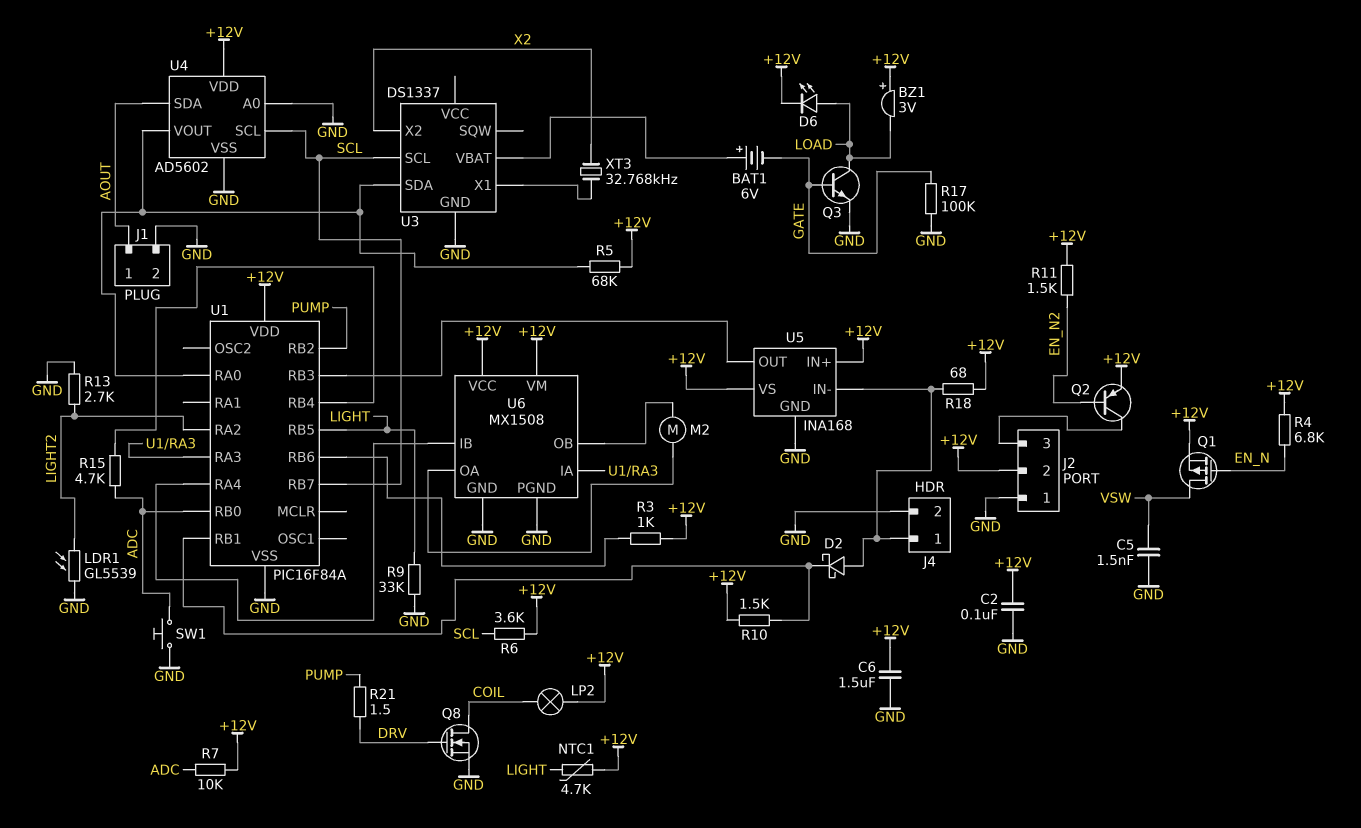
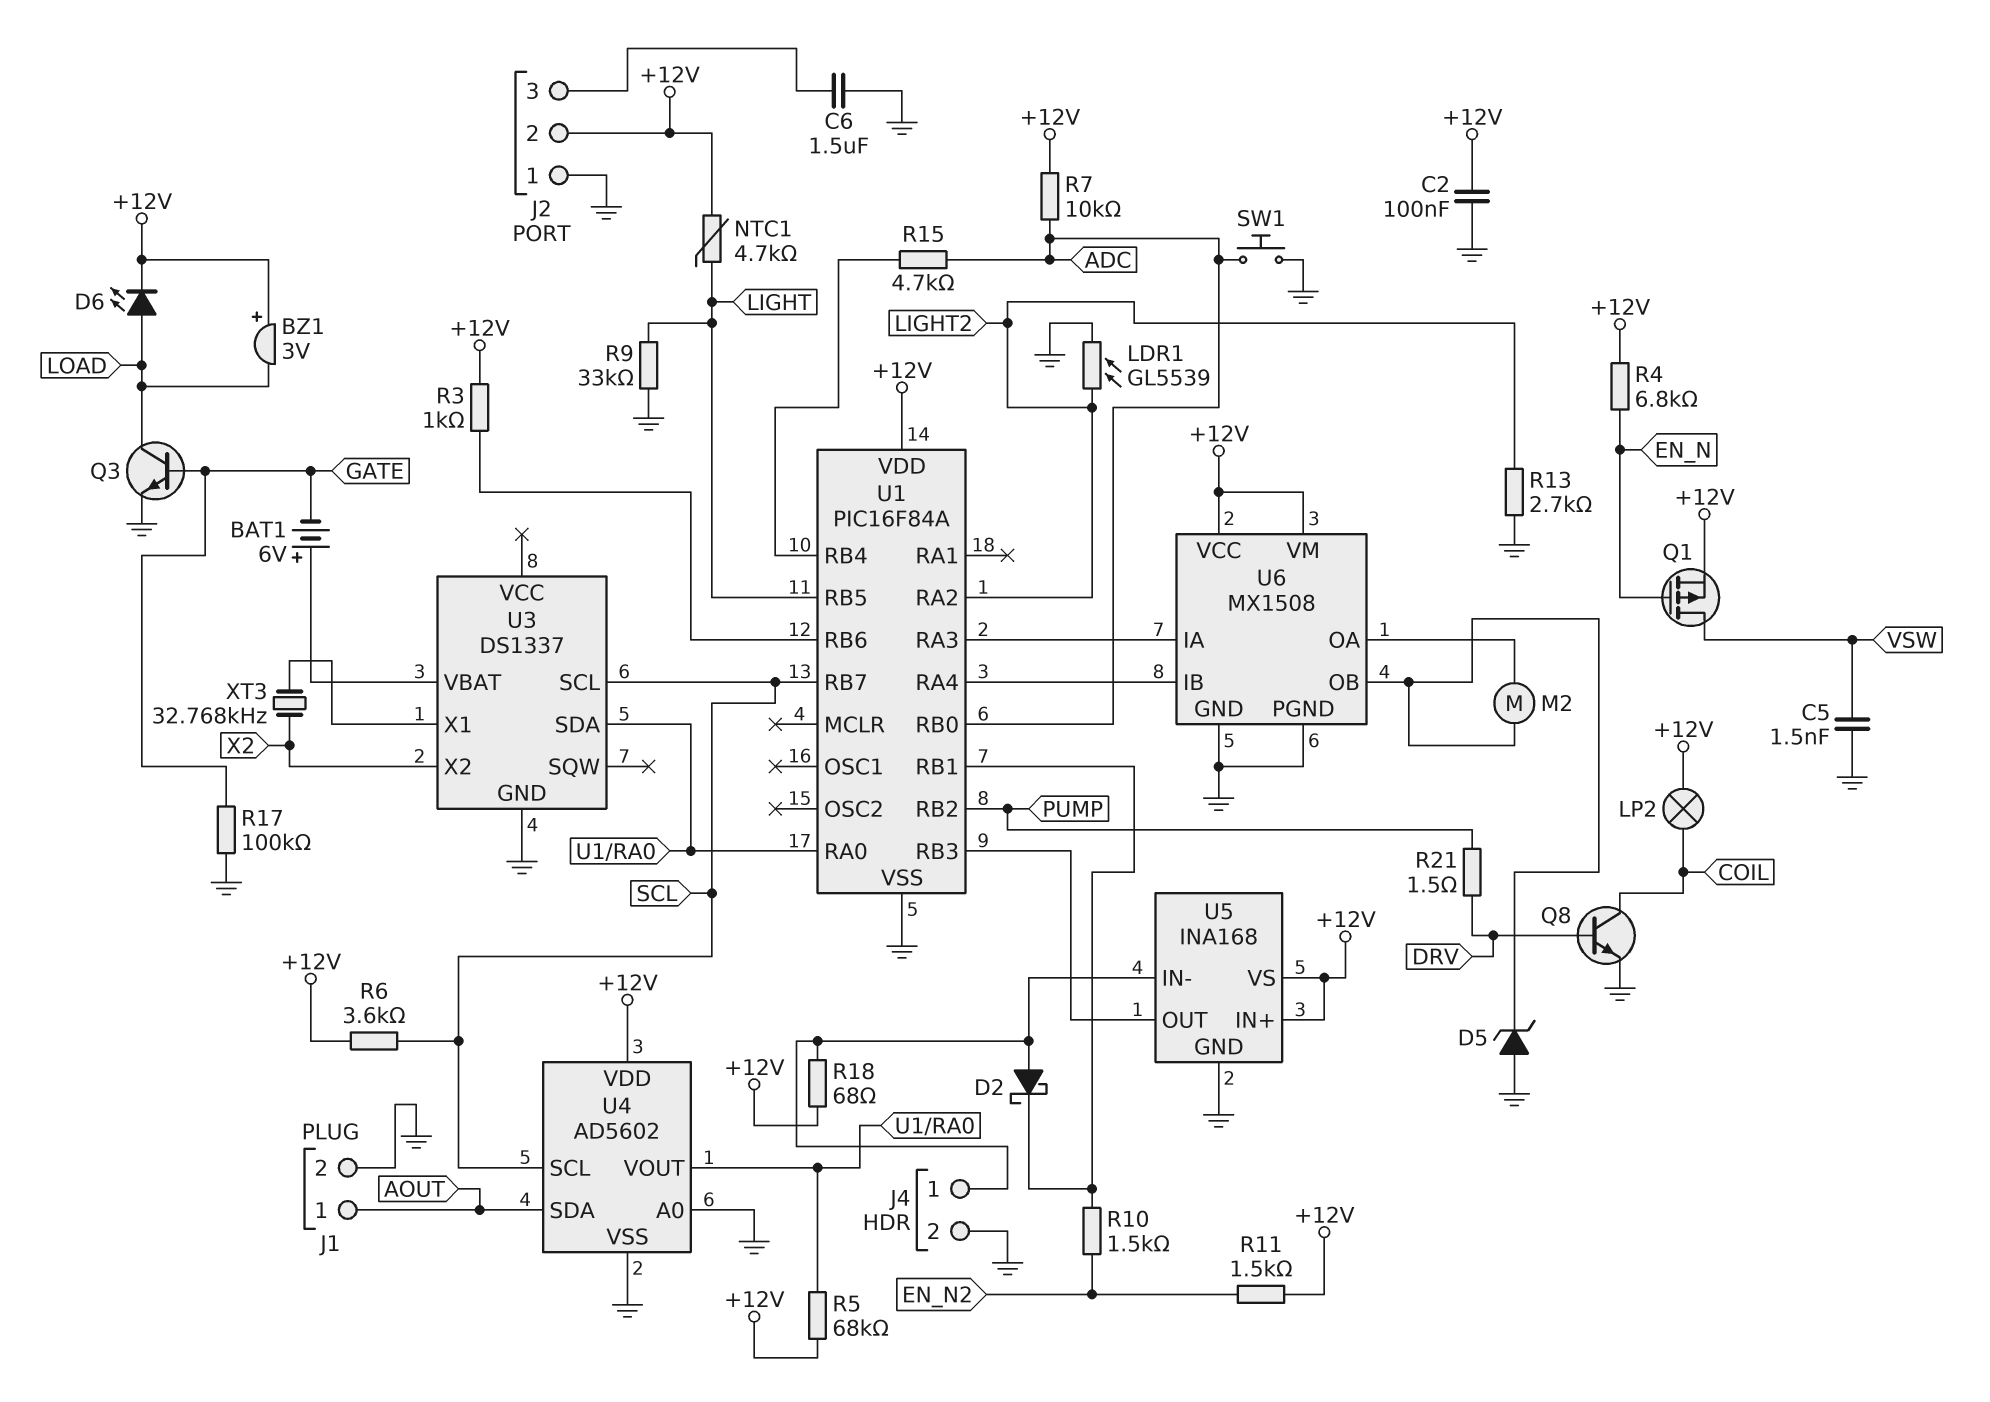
C6: 1.5uF (+12V, GND) -> 1.5uF (GND, J2/3)
D5: none -> zener (A GND, K U6/OB)
Q2: PNP (B EN_N2, C J2/3, E +12V) -> none
Q8: NMOS (G DRV, D COIL, S GND) -> NPN (B DRV, C COIL, E GND)
R10: 1.5k (+12V, U1/RB1) -> 1.5k (EN_N2, U1/RB1)

